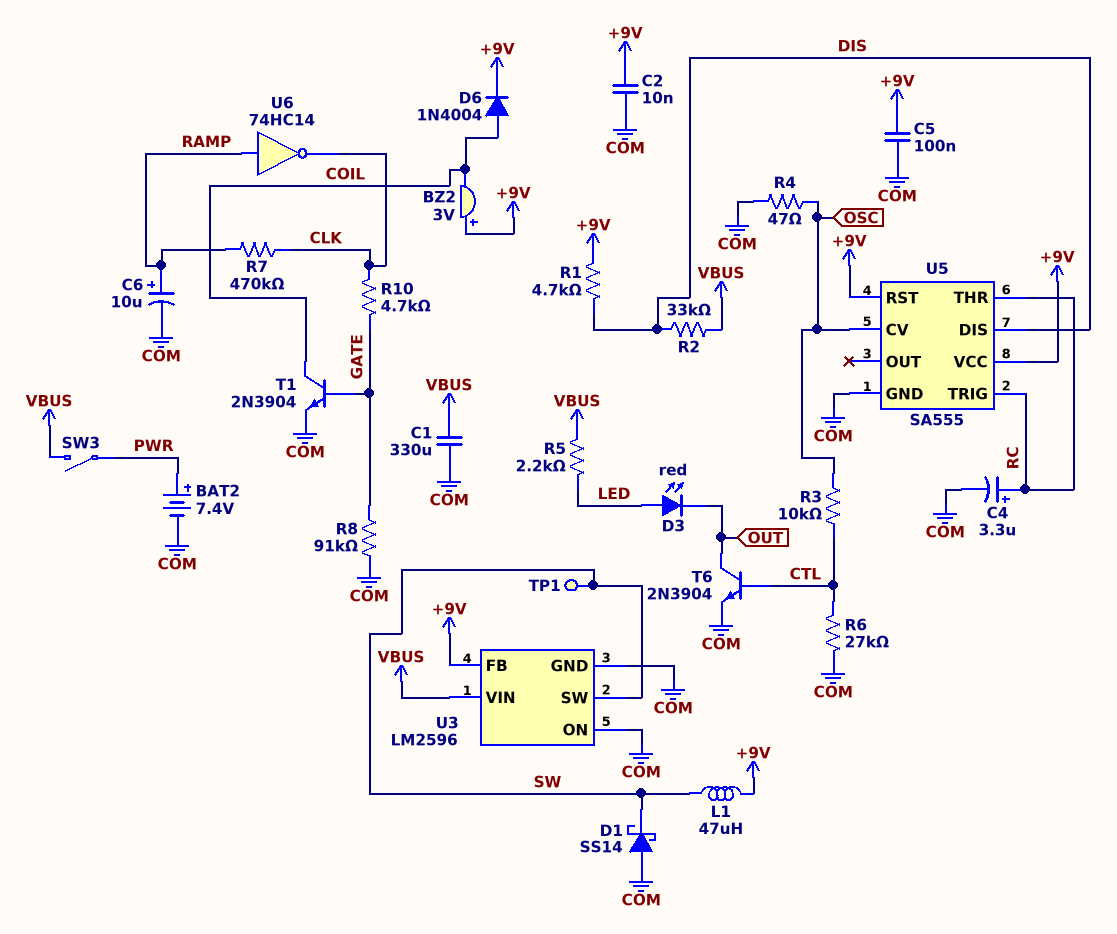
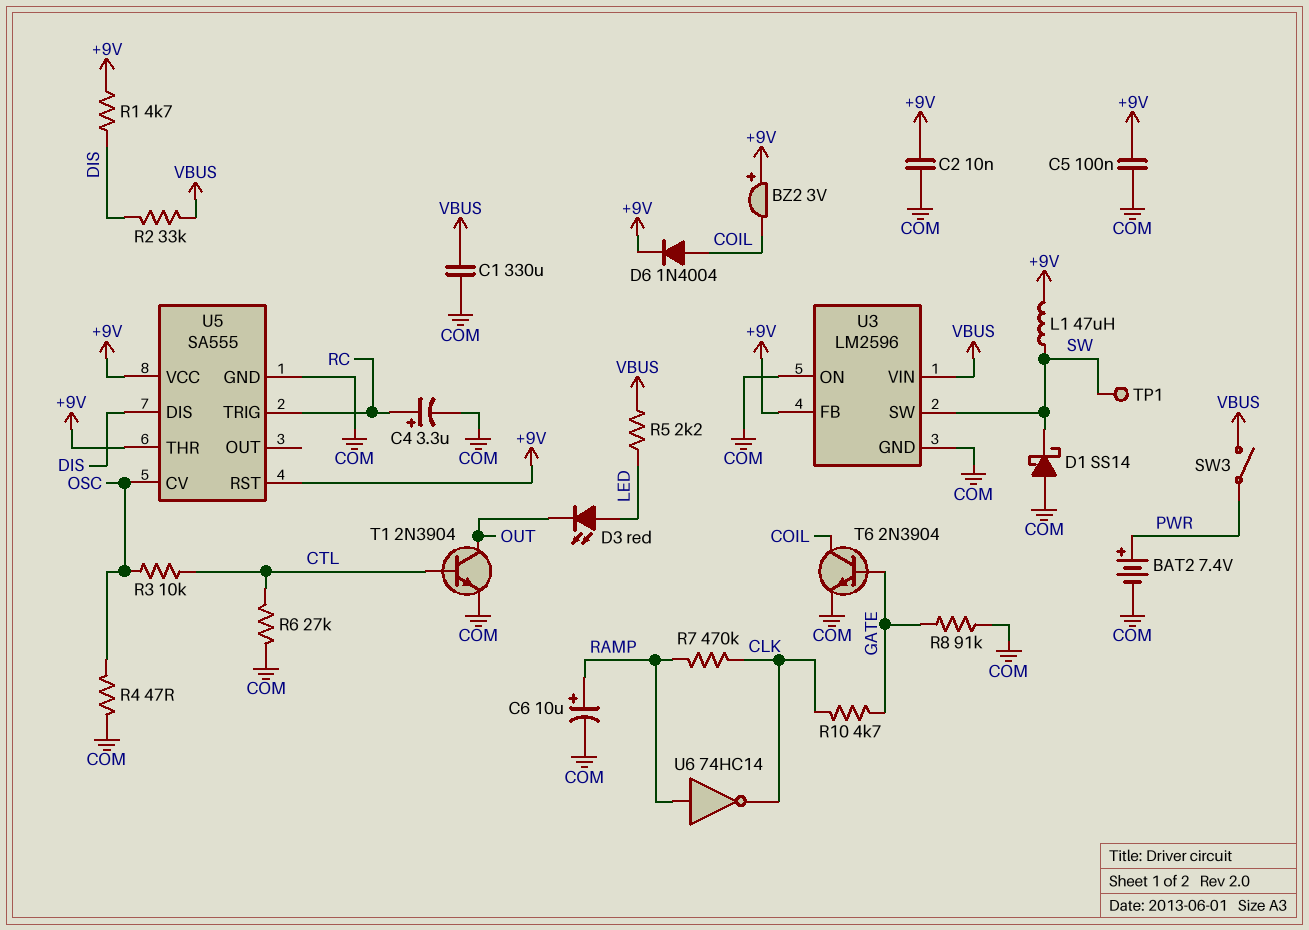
T1: NPN 2N3904 (B GATE, C COIL, E COM) -> NPN 2N3904 (B CTL, C OUT, E COM)
T6: NPN 2N3904 (B CTL, C OUT, E COM) -> NPN 2N3904 (B GATE, C COIL, E COM)
U5 pin THR: RC -> +9V

